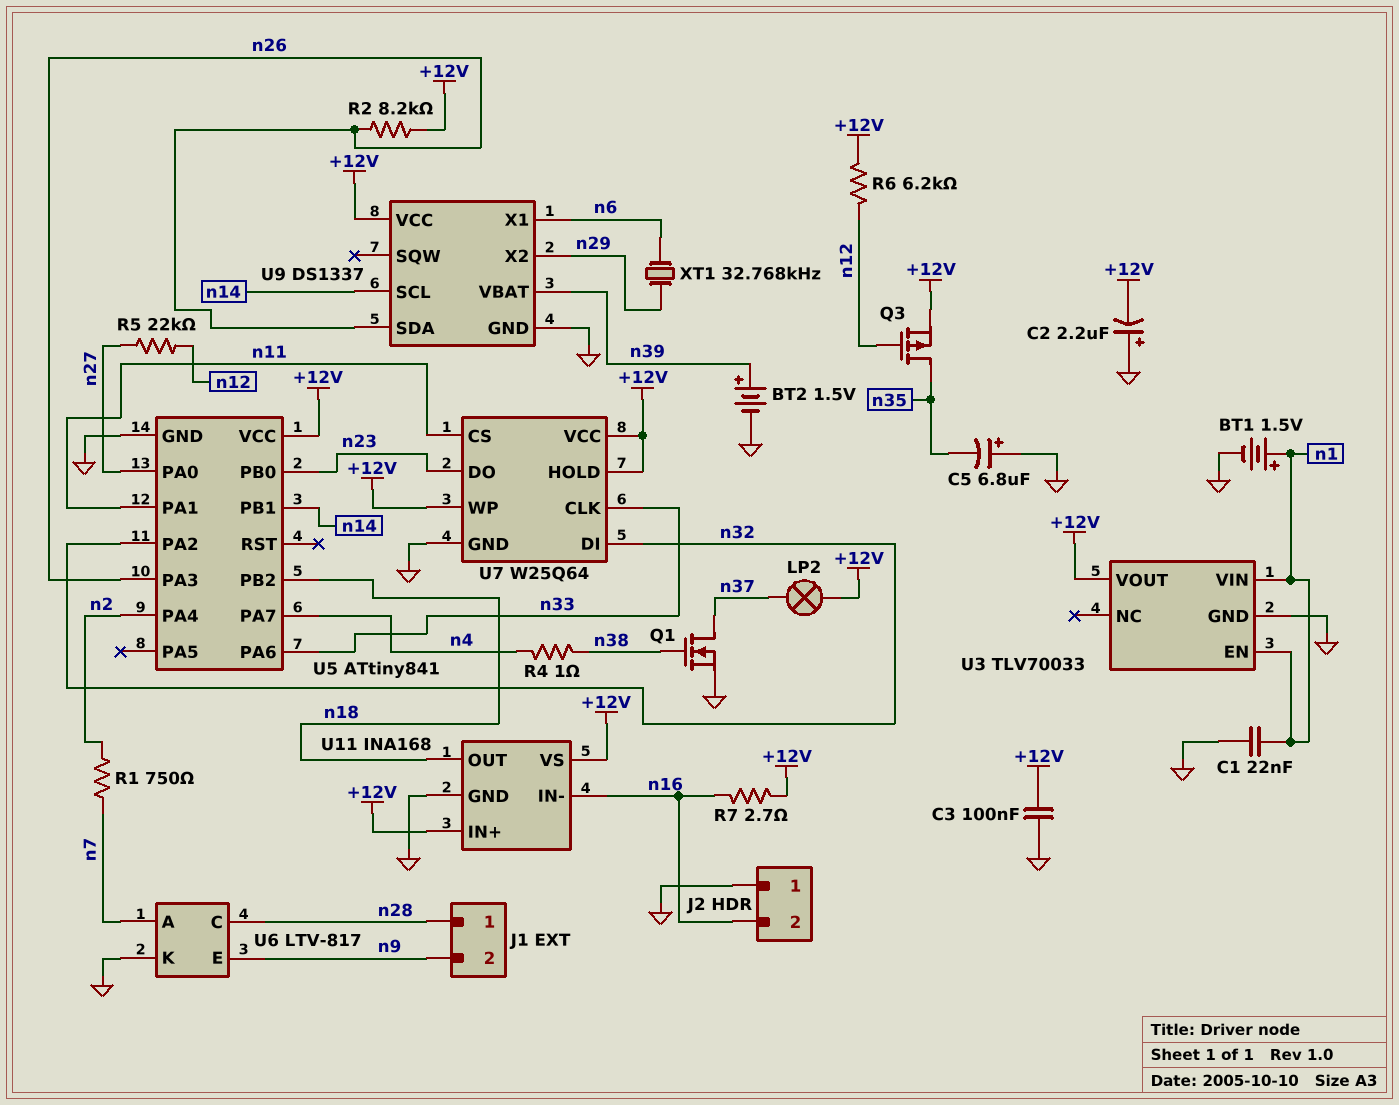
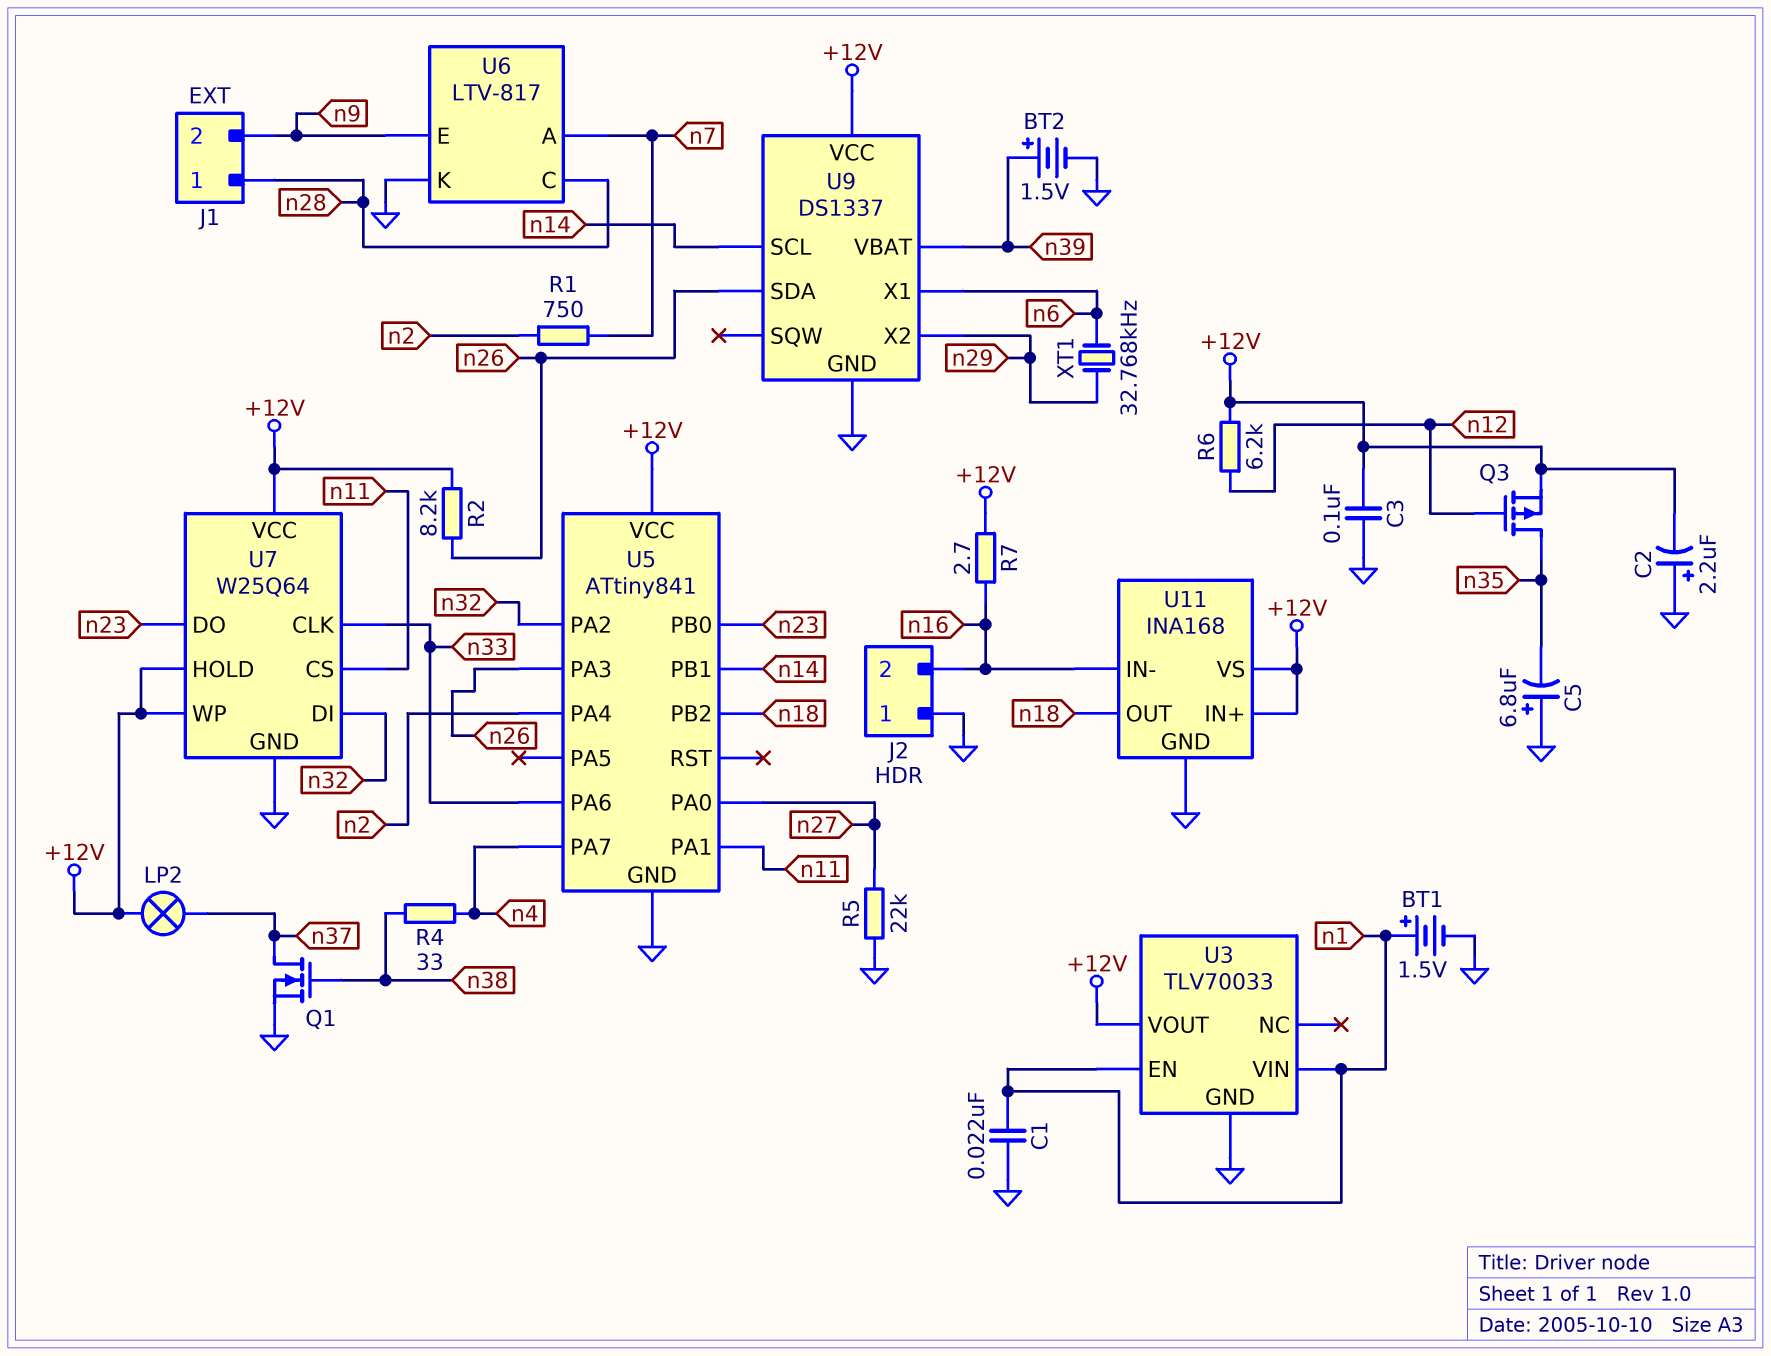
R4: 1 (n4, n38) -> 33 (n4, n38)
R5: 22k (n12, n27) -> 22k (GND, n27)

